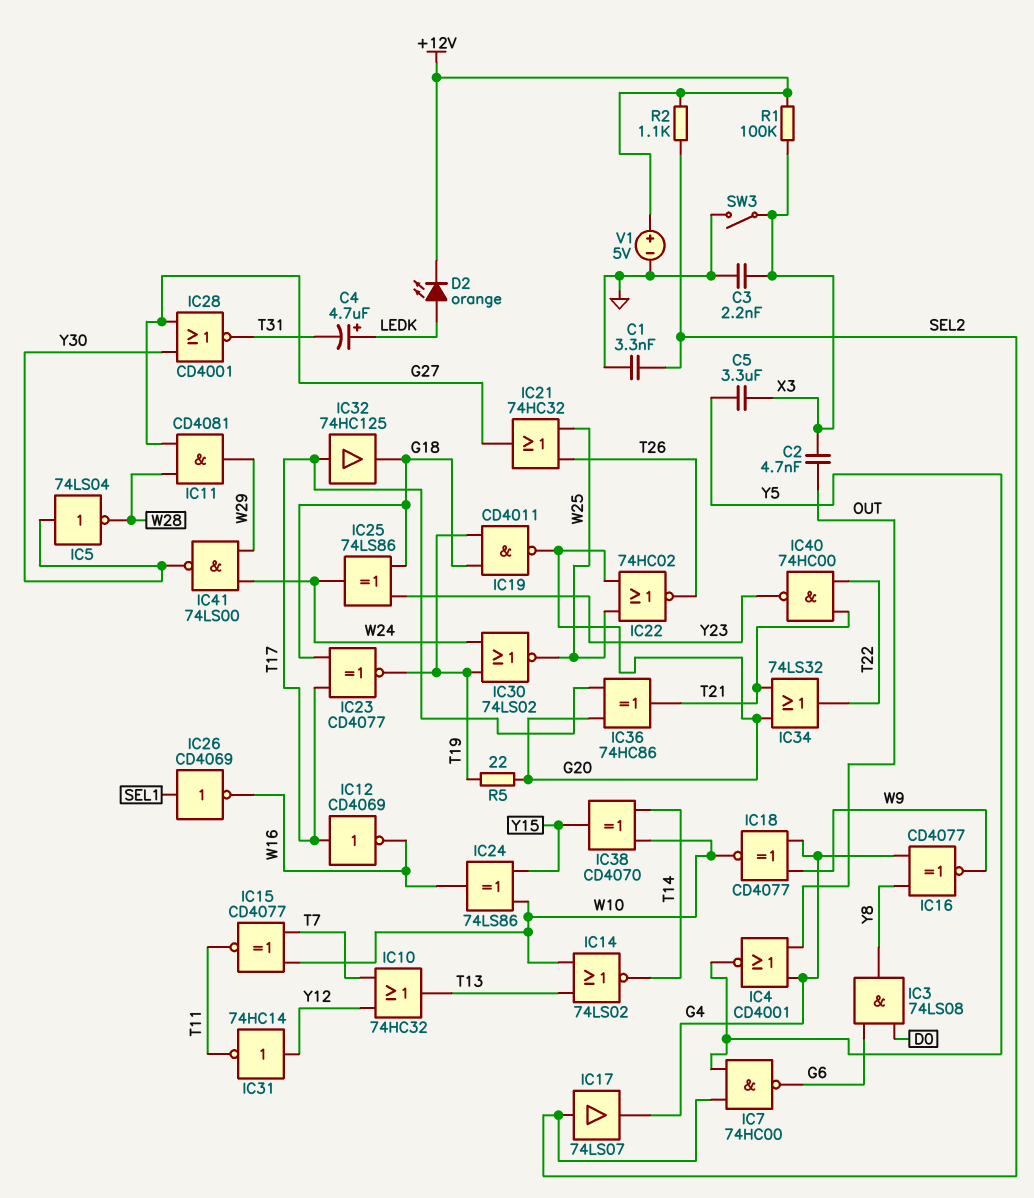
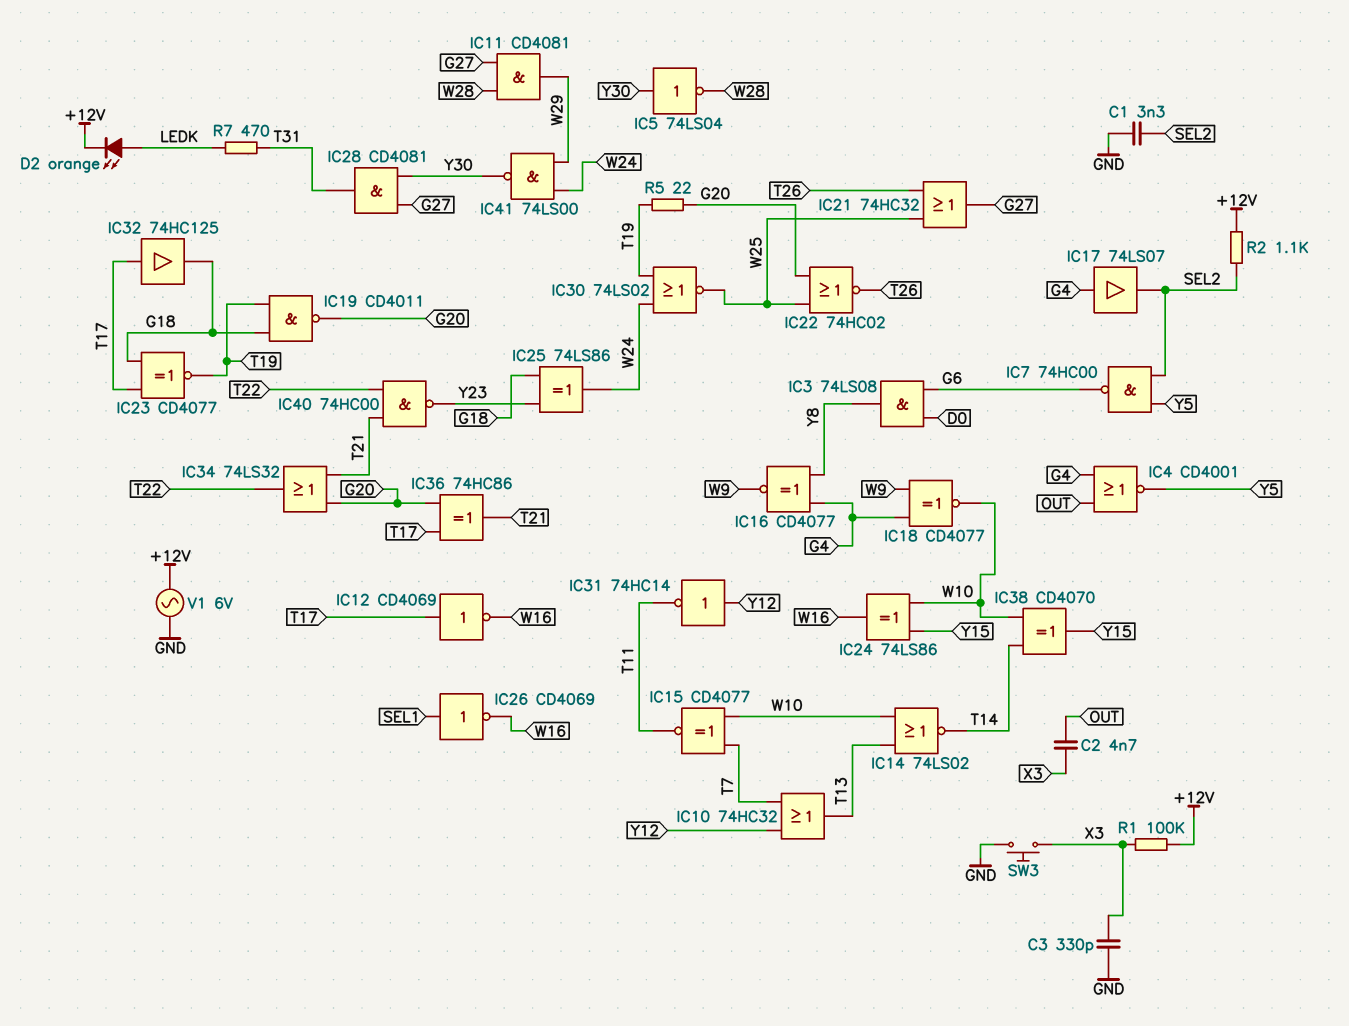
C3: 2.2nF (GND, X3) -> 330pF (GND, X3)
C4: 4.7uF (plus LEDK, minus T31) -> none
C5: 3.3uF (X3, Y5) -> none
IC17: buffer 74LS07 (in SEL2, out G4) -> buffer 74LS07 (in G4, out SEL2)
IC28: NOR CD4001 (in G27, in Y30, out T31) -> AND CD4081 (in G27, in Y30, out T31)
R7: none -> 470 (LEDK, T31)
SW3: switch (GND, X3) -> button (GND, X3)
V1: 5V (plus +12V, minus GND) -> AC 6V (+12V, GND)

